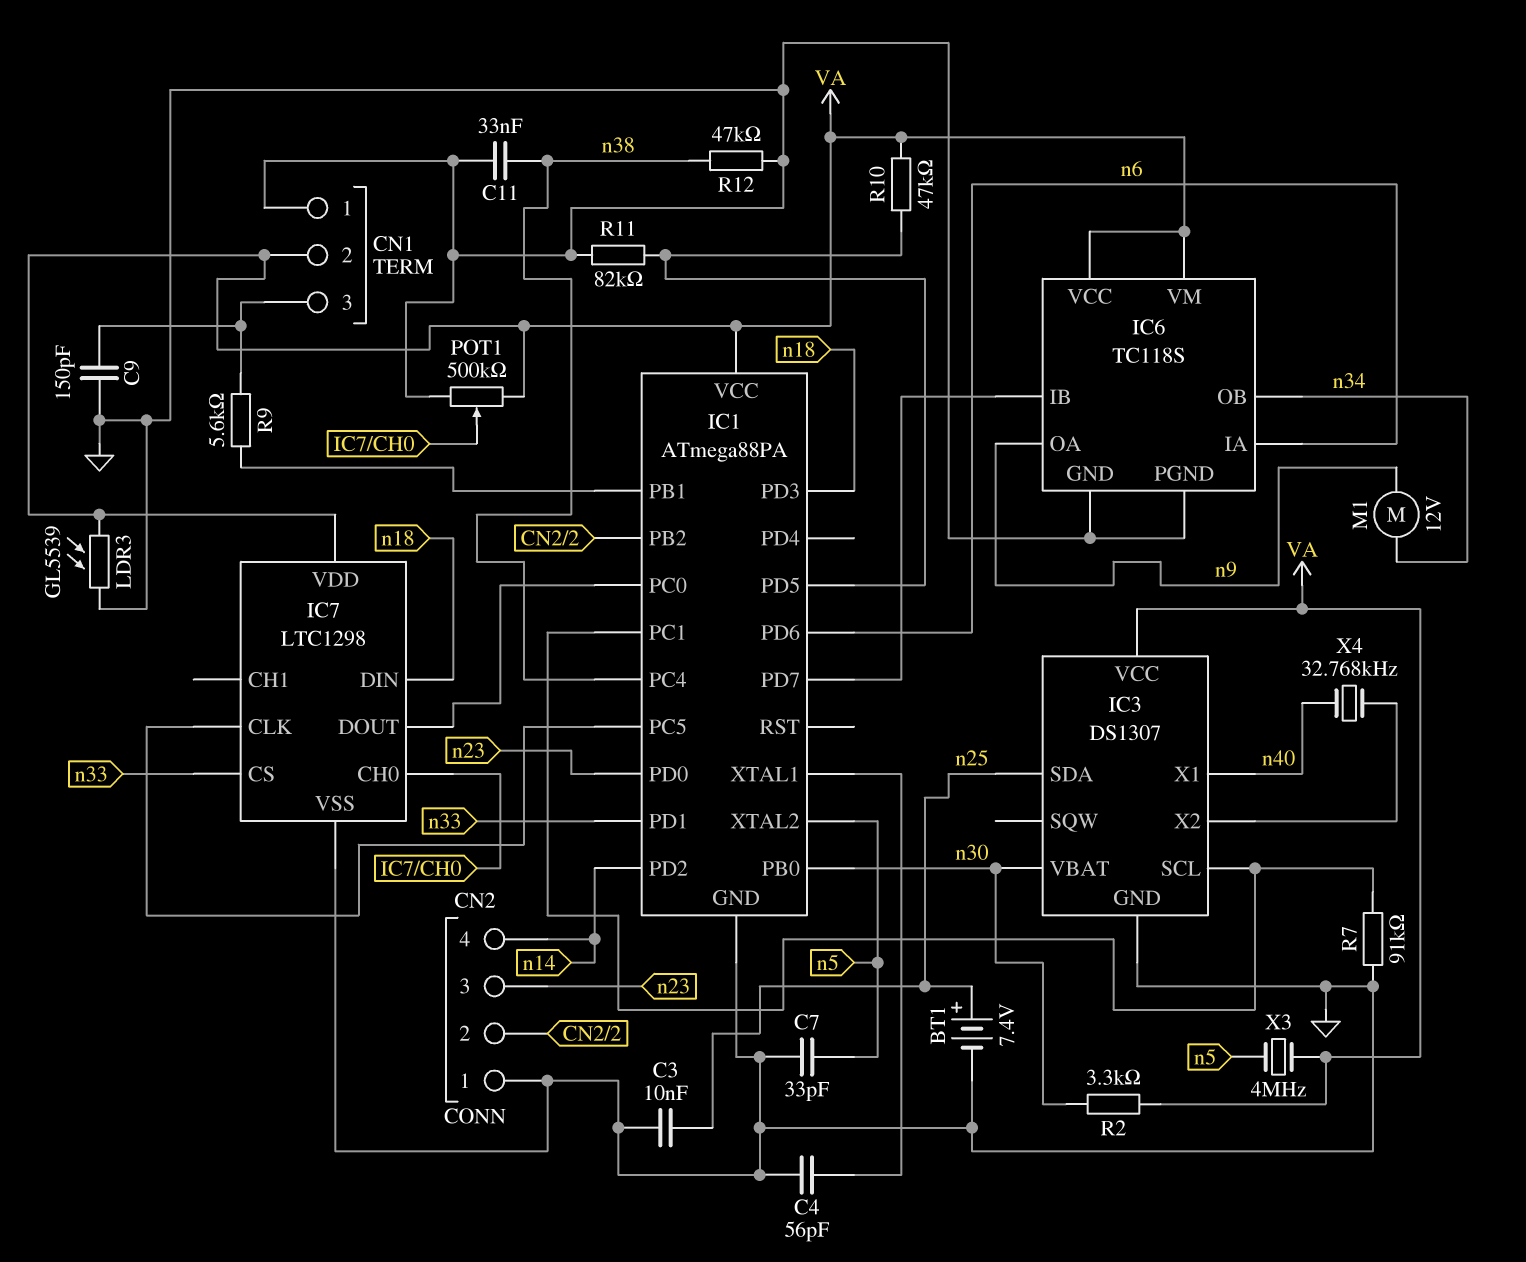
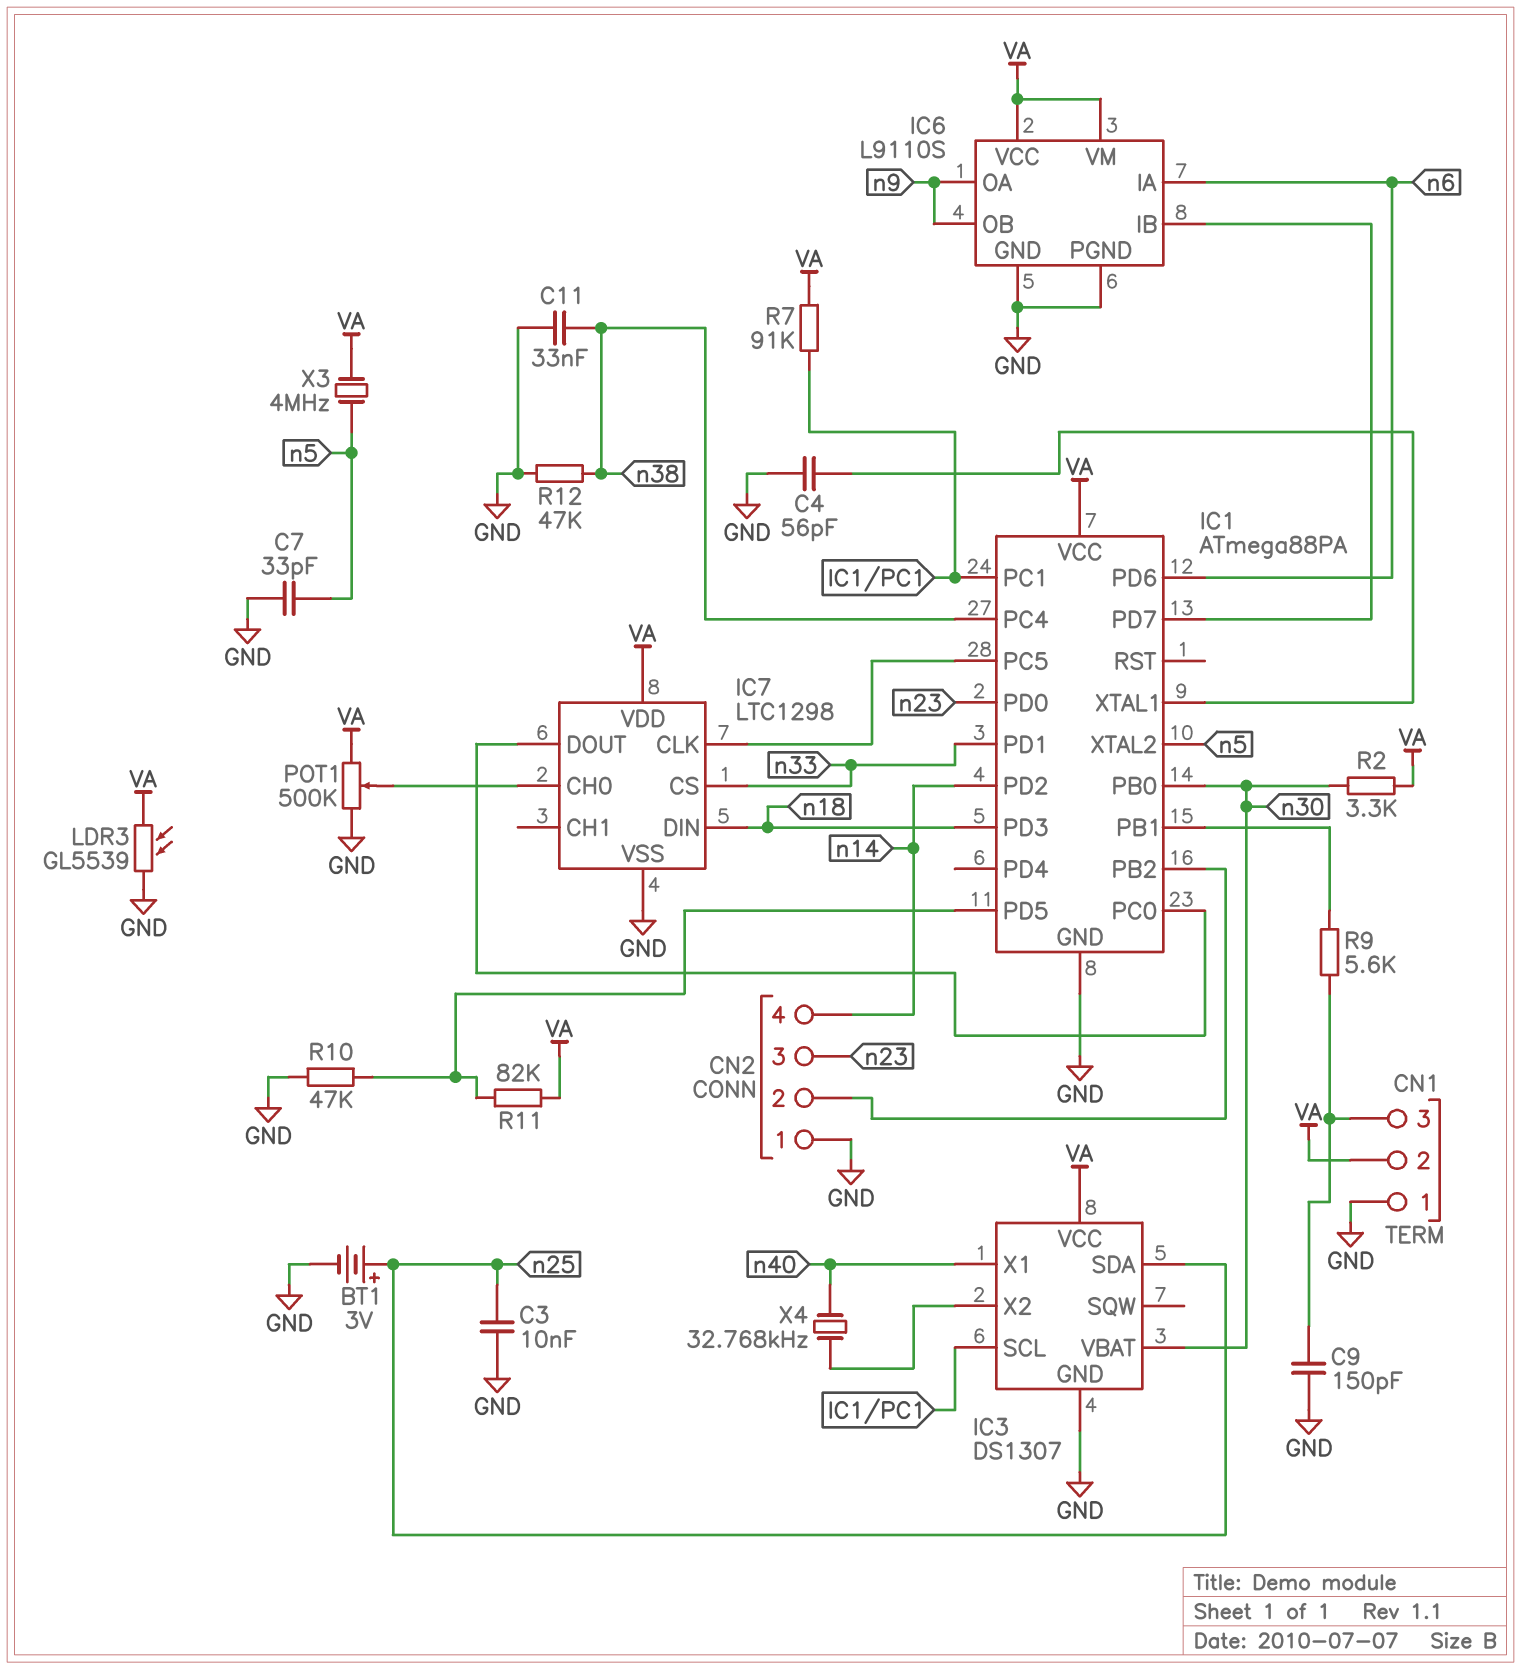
BT1: 7.4V (plus n25, minus GND) -> 3V (plus n25, minus GND)
IC6: TC118S -> L9110S
IC6 pin OB: n34 -> n9
M1: motor 12V (n9, n34) -> none
R7: 91k (GND, IC1/PC1) -> 91k (IC1/PC1, VA)
R10: 47k (IC1/PD5, VA) -> 47k (GND, IC1/PD5)
R11: 82k (GND, IC1/PD5) -> 82k (IC1/PD5, VA)

